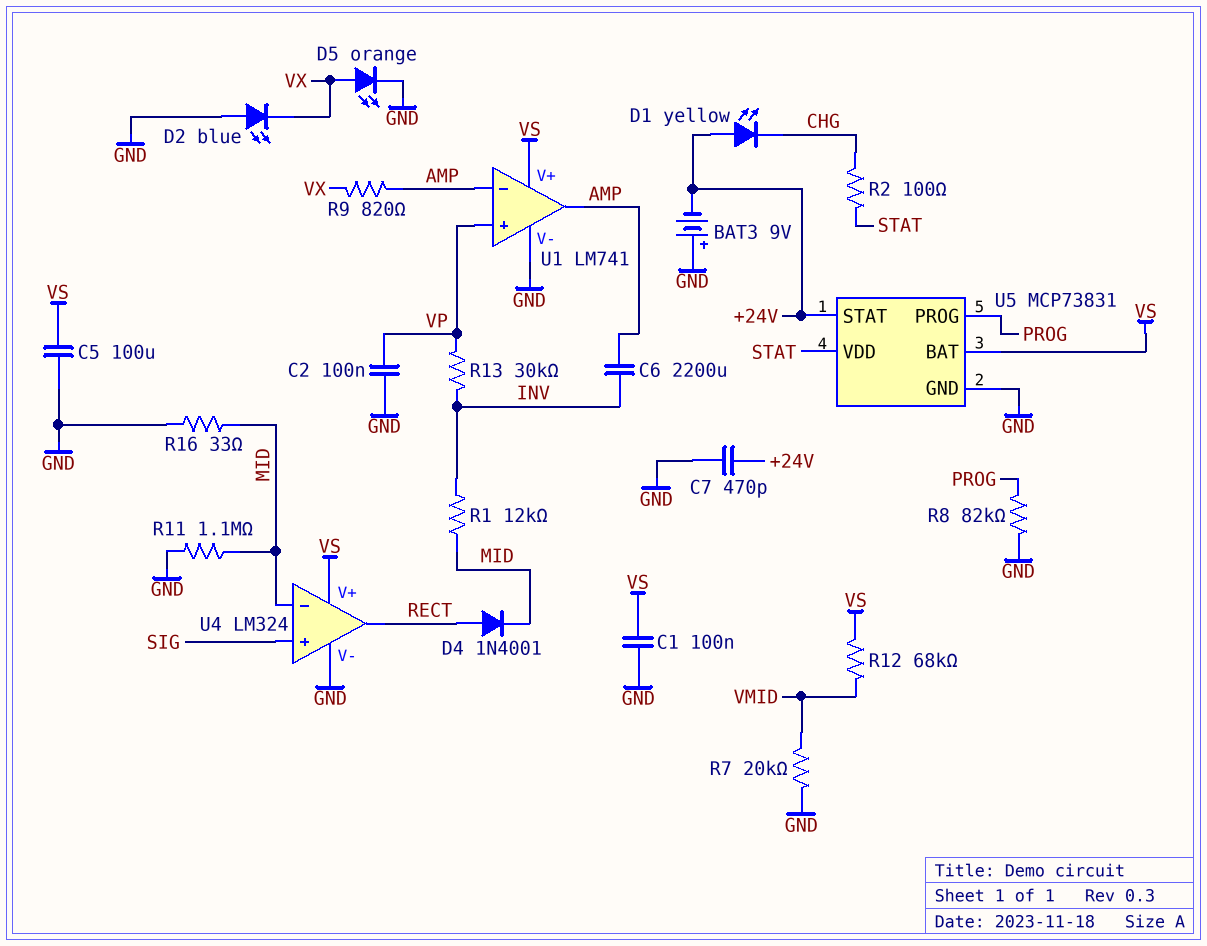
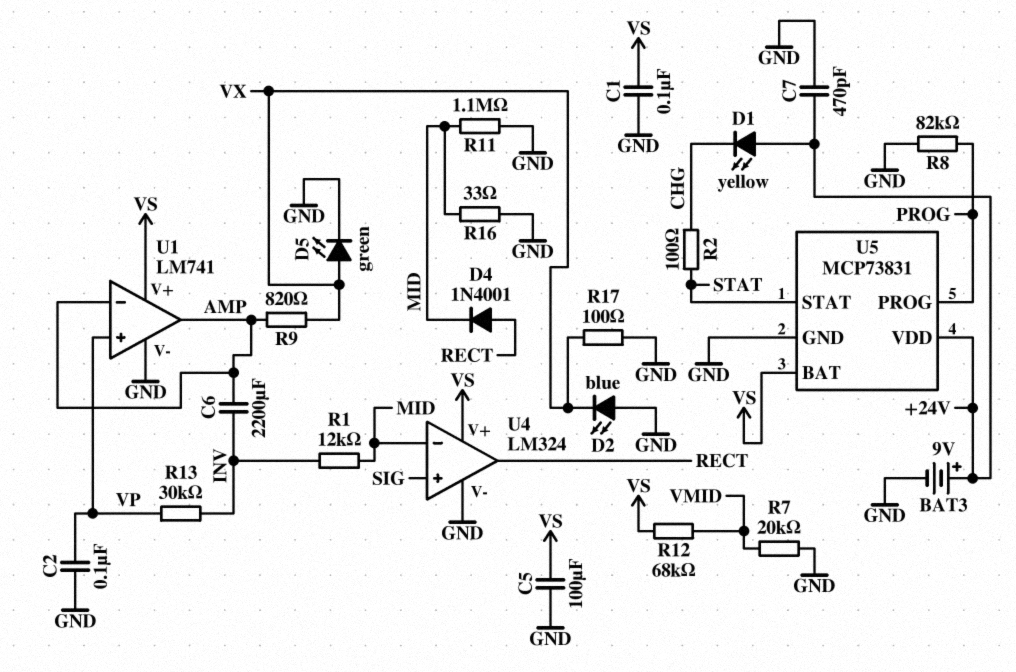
BAT3: 9V (plus GND, minus +24V) -> 9V (plus +24V, minus GND)
D5: LED orange (A VX, K GND) -> LED green (A VX, K GND)
R17: none -> 100 (GND, VX)
U5 pin STAT: +24V -> STAT
U5 pin VDD: STAT -> +24V

